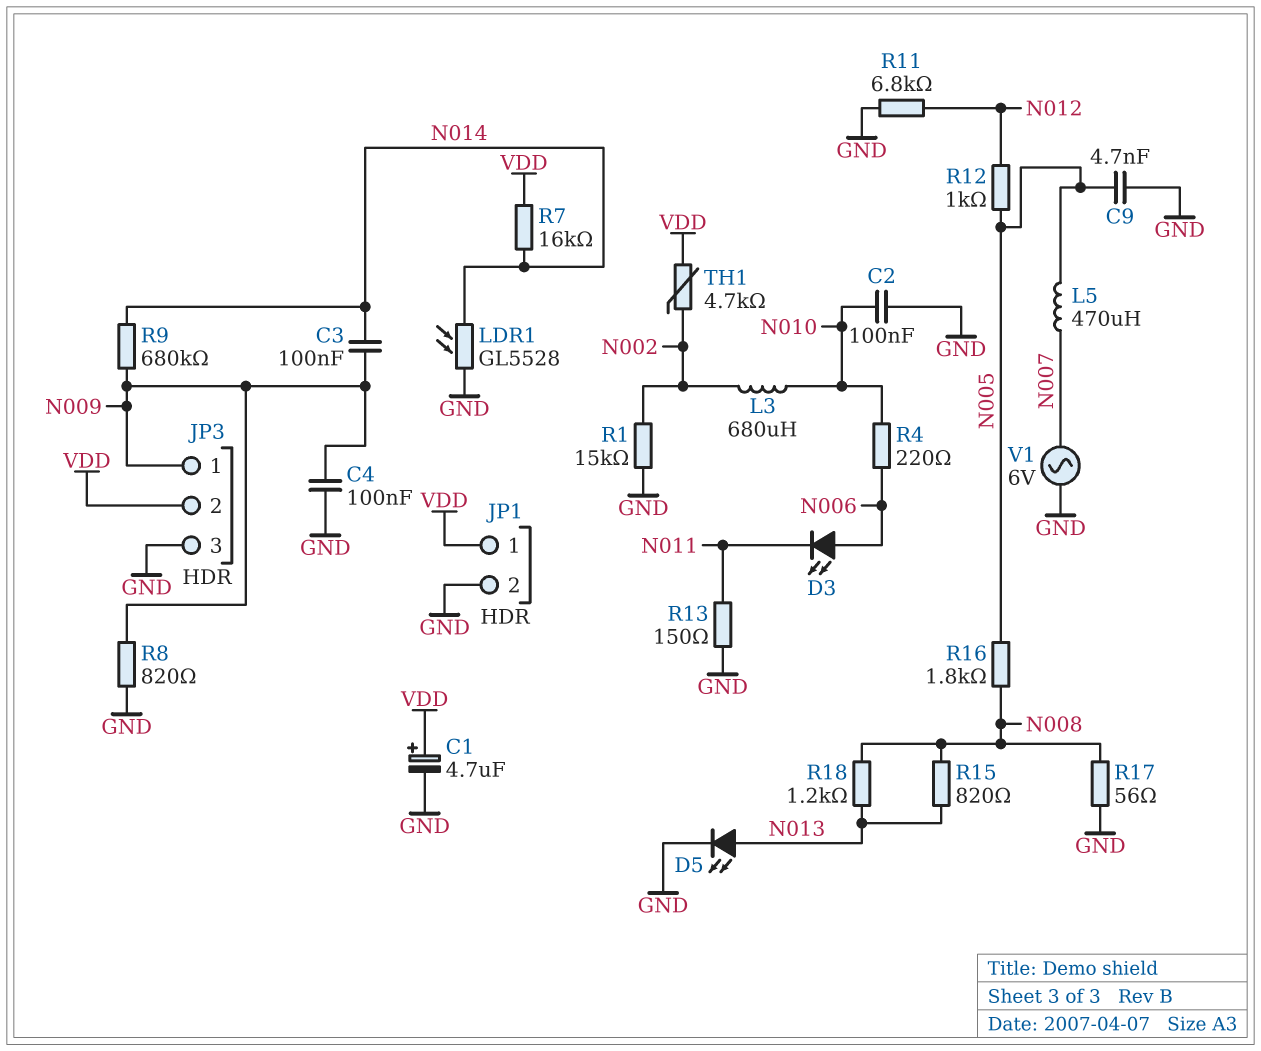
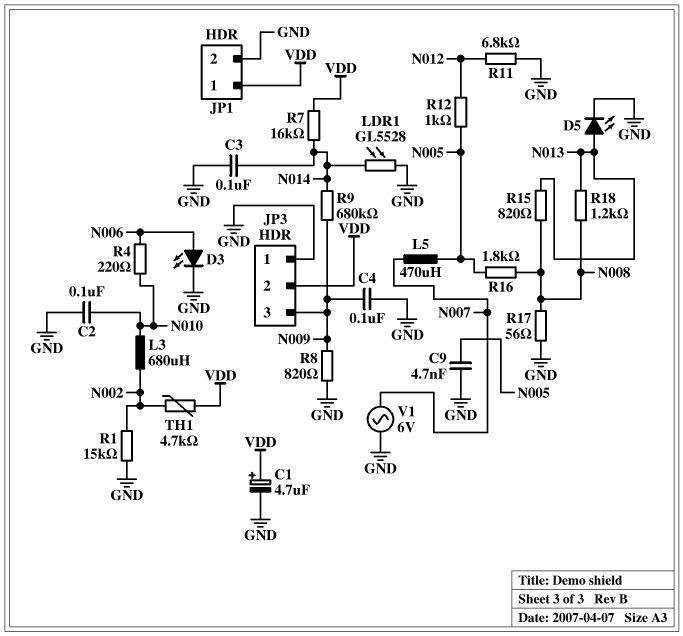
C3: 100nF (N009, N014) -> 100nF (GND, N014)
D3: LED (A N006, K N011) -> LED (A N006, K GND)
JP3 pin 1: N009 -> GND
JP3 pin 3: GND -> N009
R13: 150 (GND, N011) -> none

